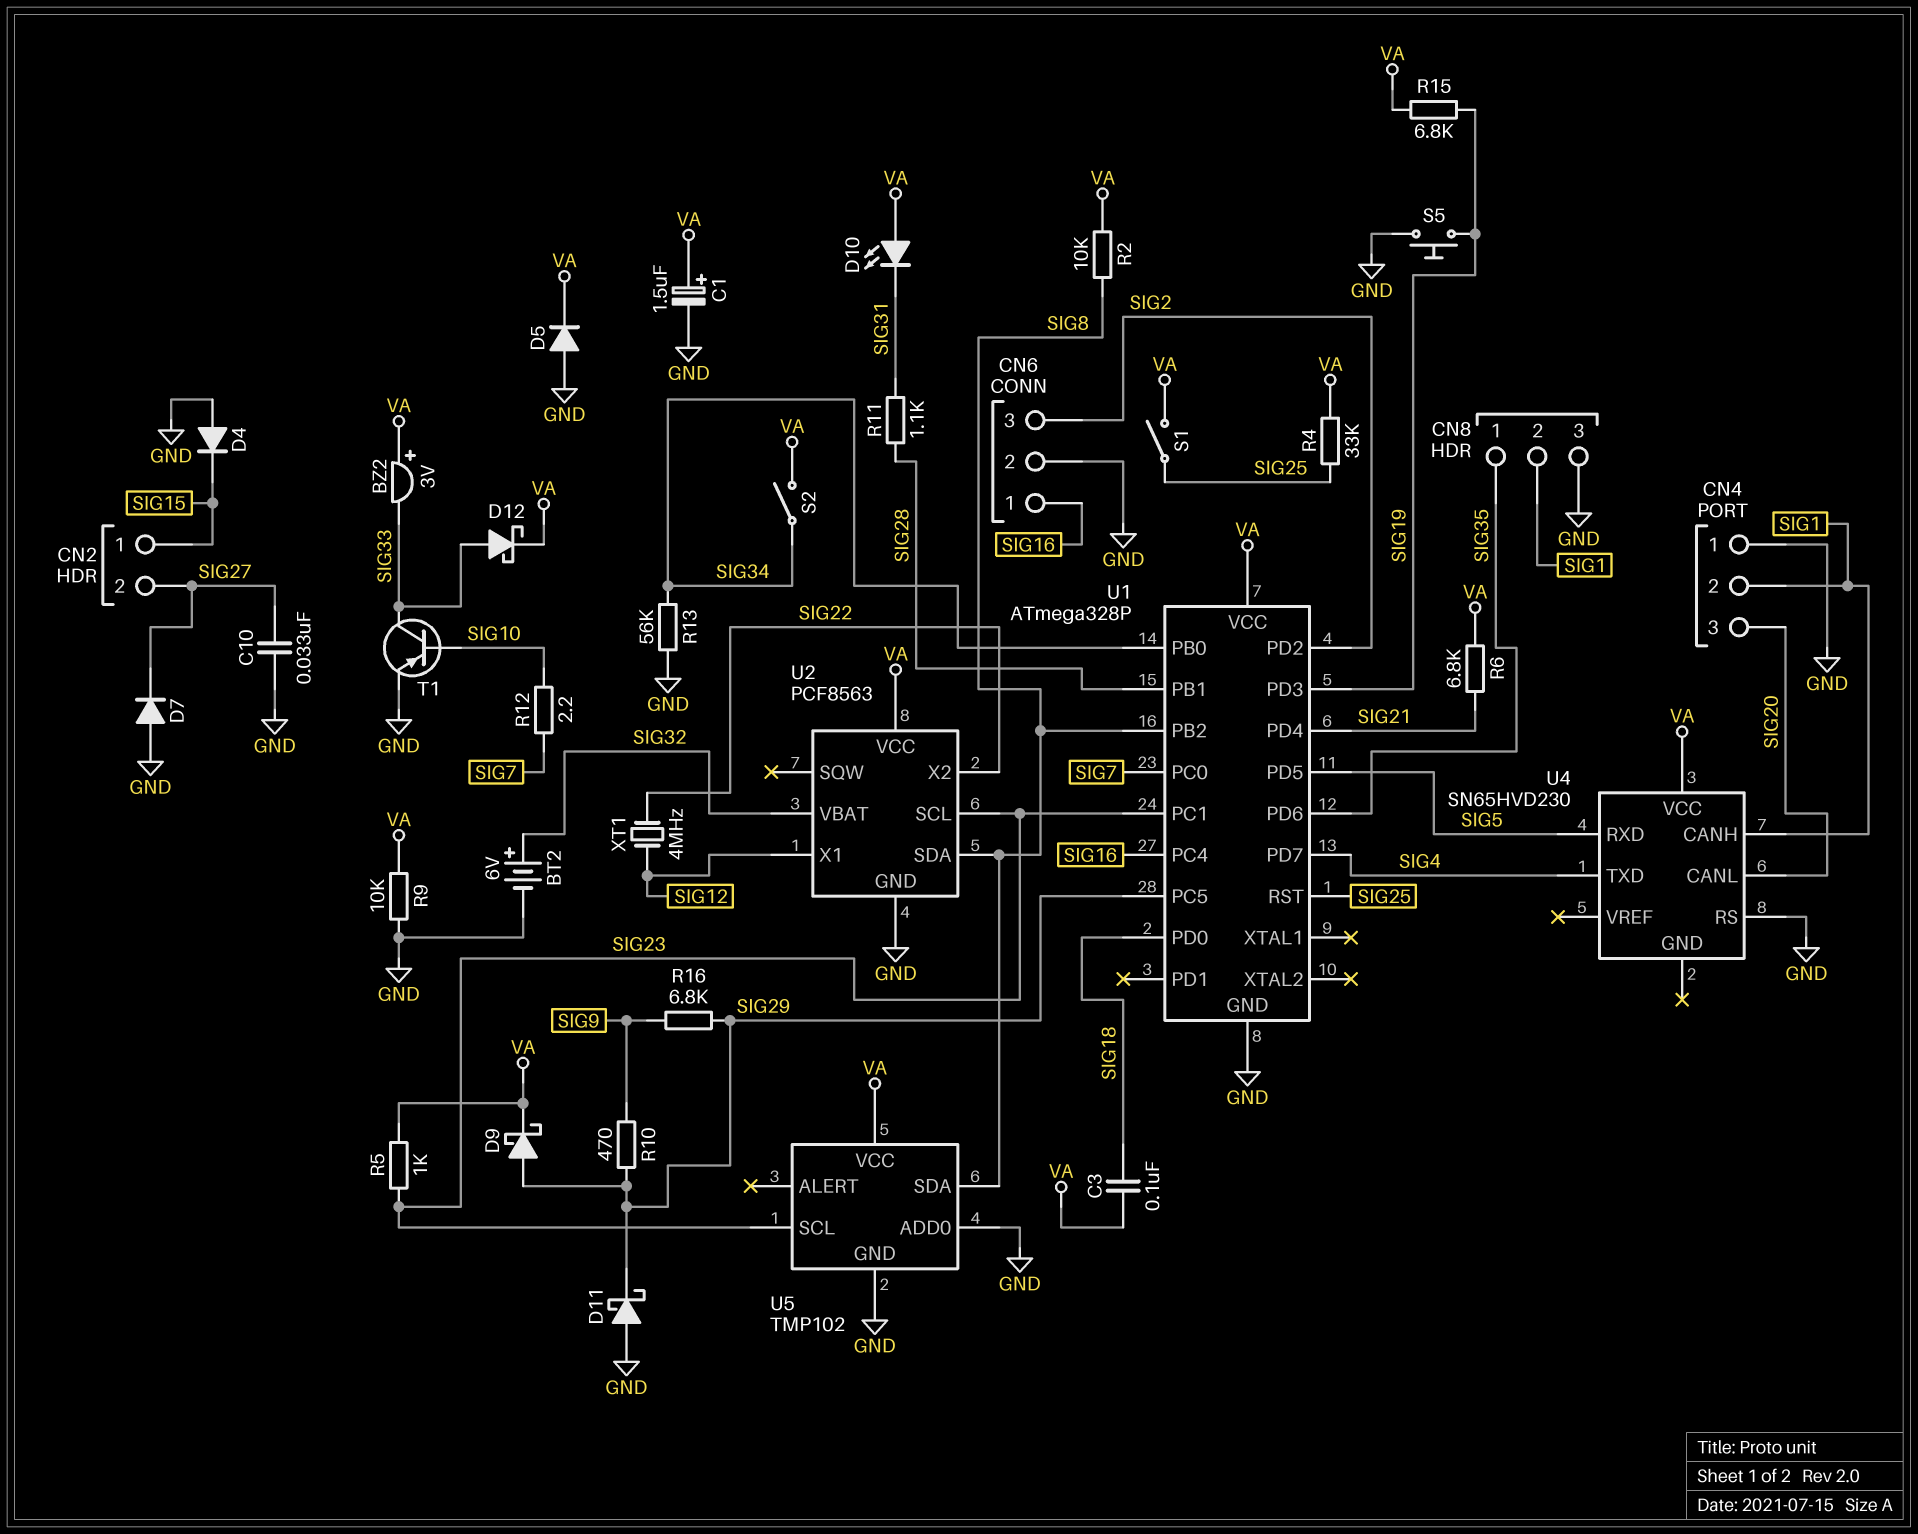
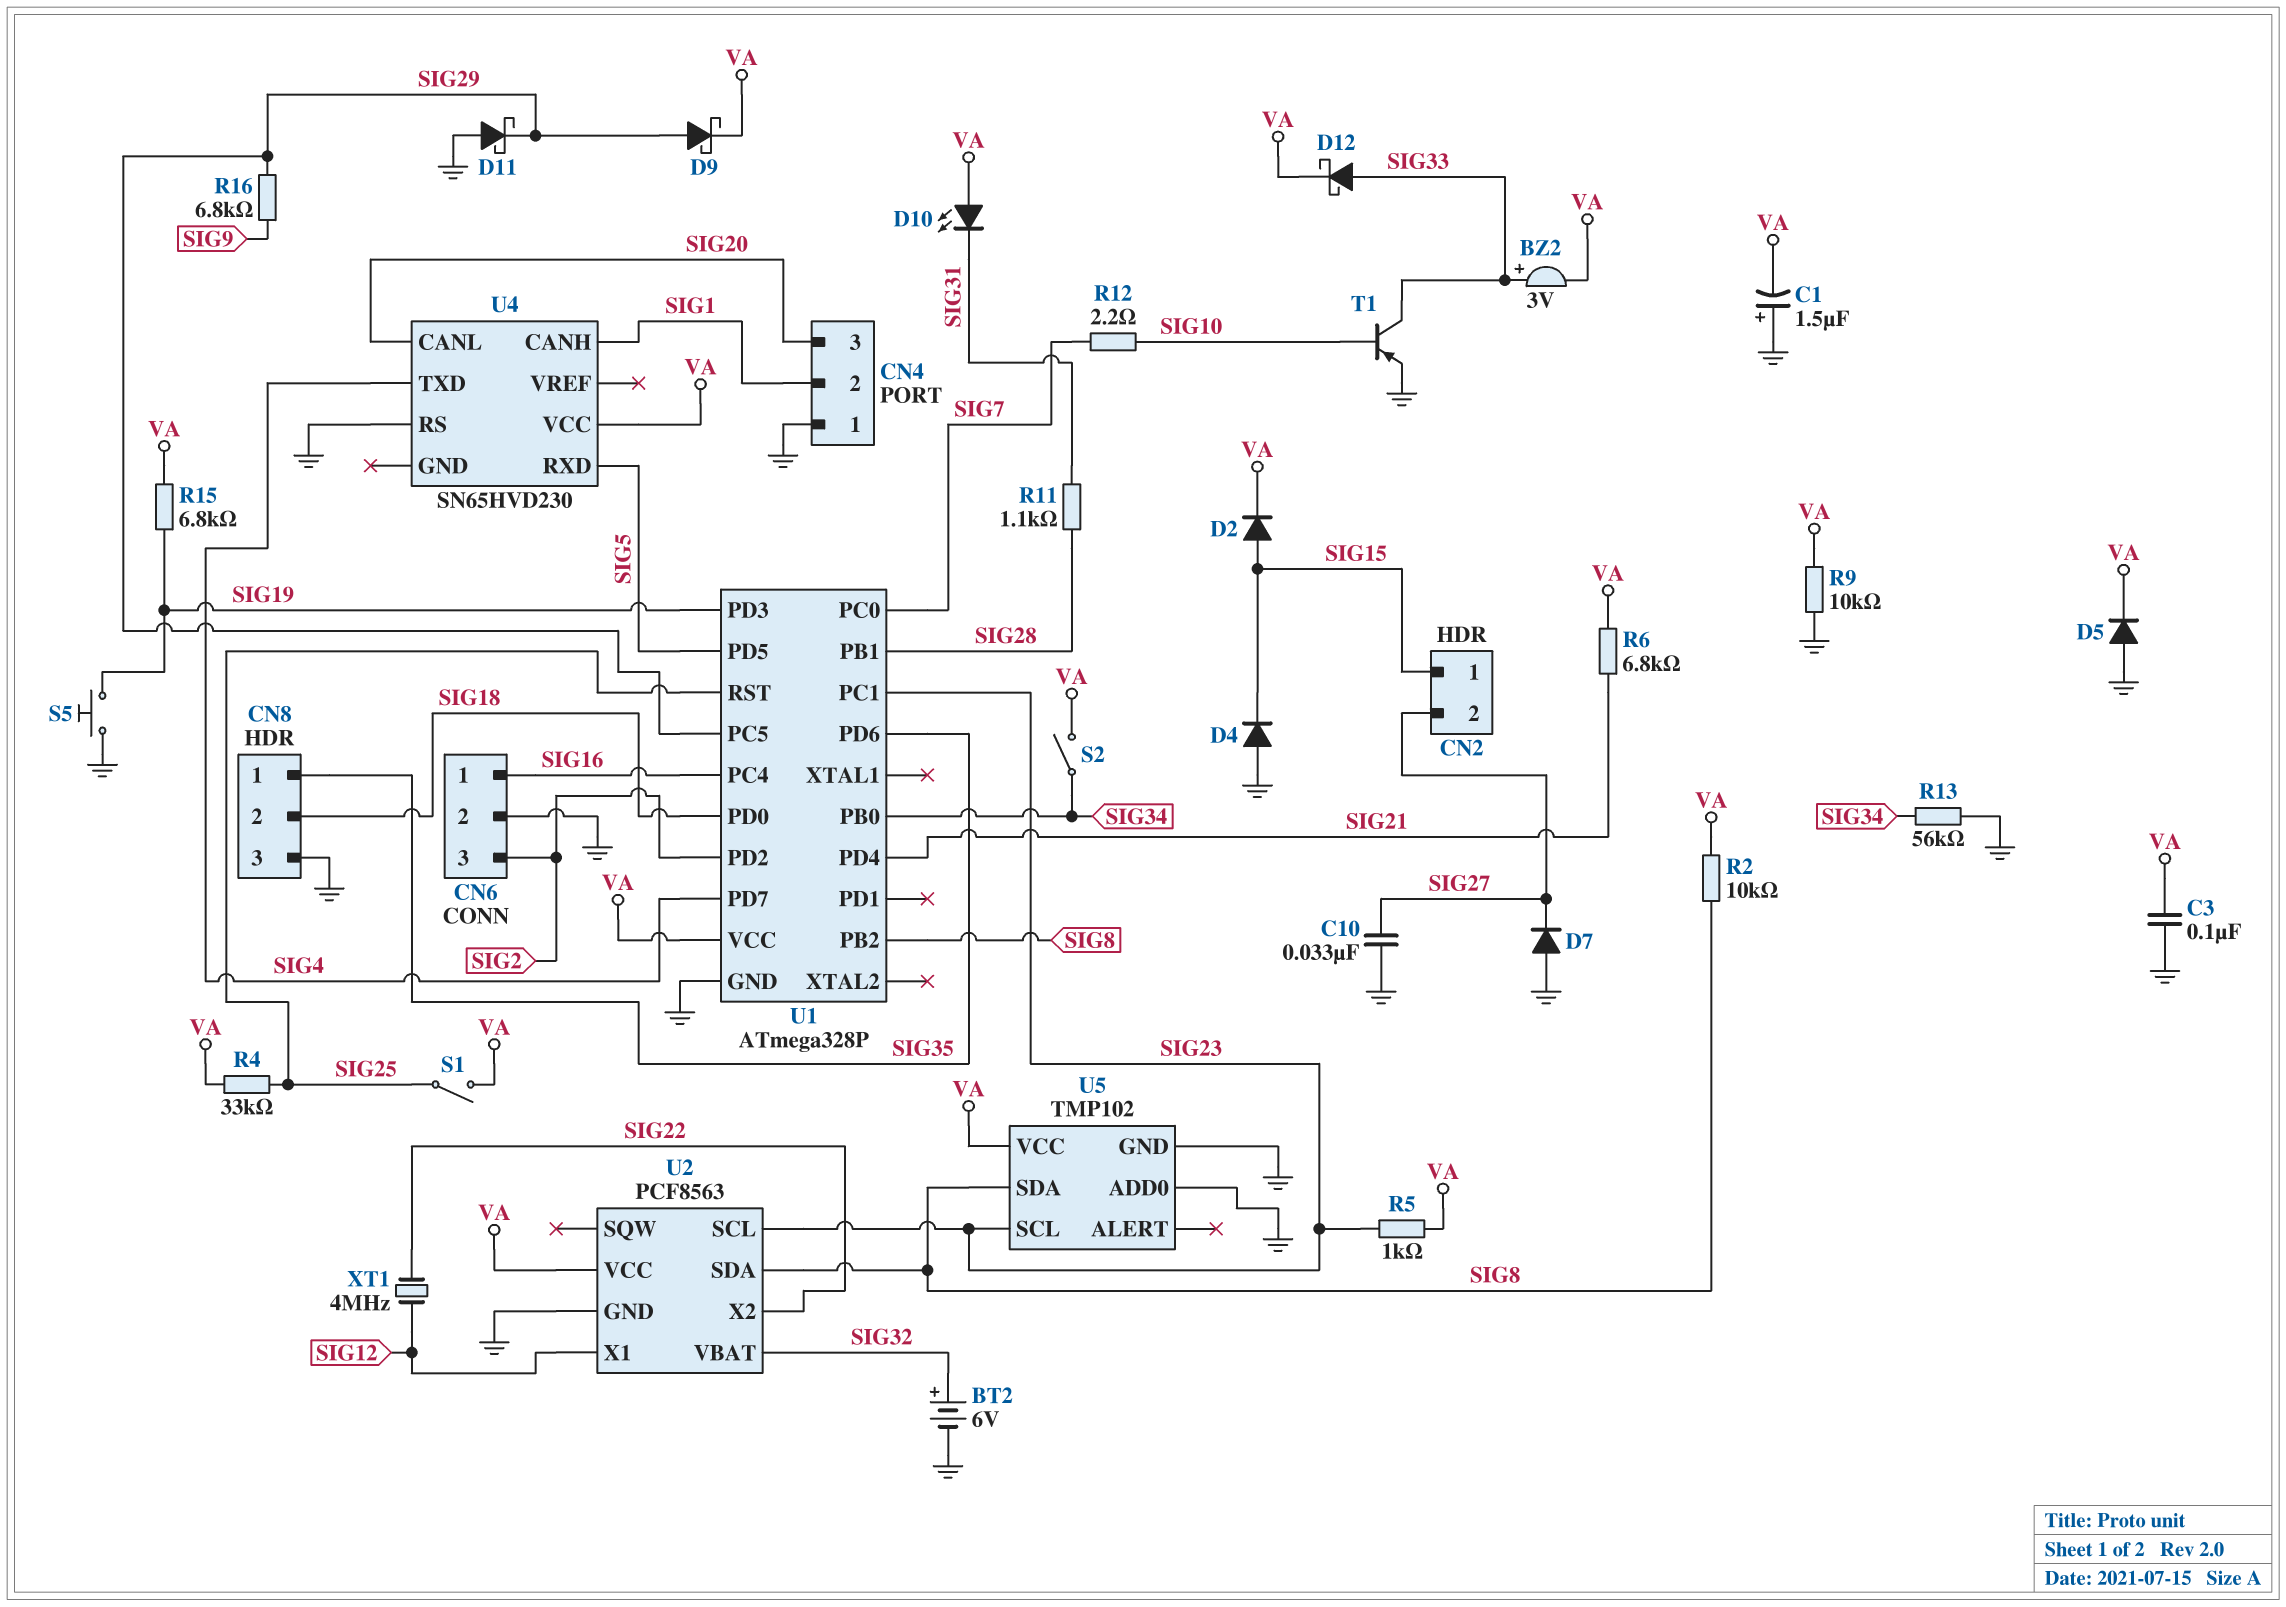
BZ2: buzzer 3V (plus VA, minus SIG33) -> buzzer 3V (plus SIG33, minus VA)
C1: 1.5uF (plus VA, minus GND) -> 1.5uF (plus GND, minus VA)
C3: 100nF (SIG18, VA) -> 100nF (GND, VA)
CN8 pin 2: SIG1 -> SIG18
D2: none -> diode (A SIG15, K VA)
R10: 470 (SIG9, SIG29) -> none

